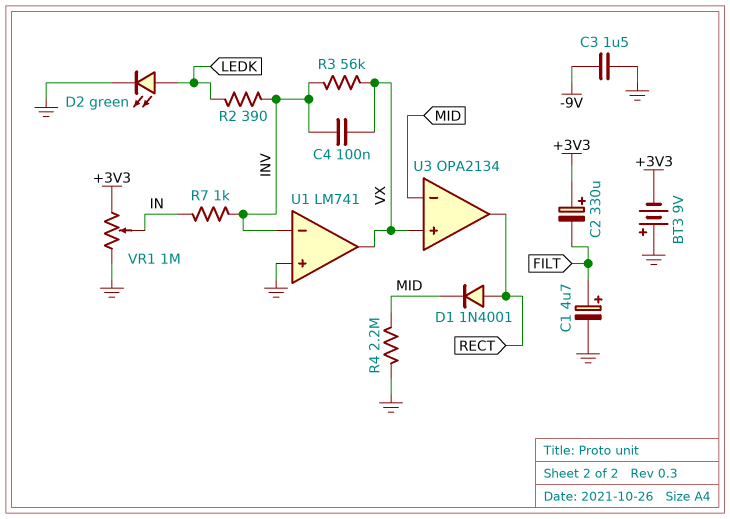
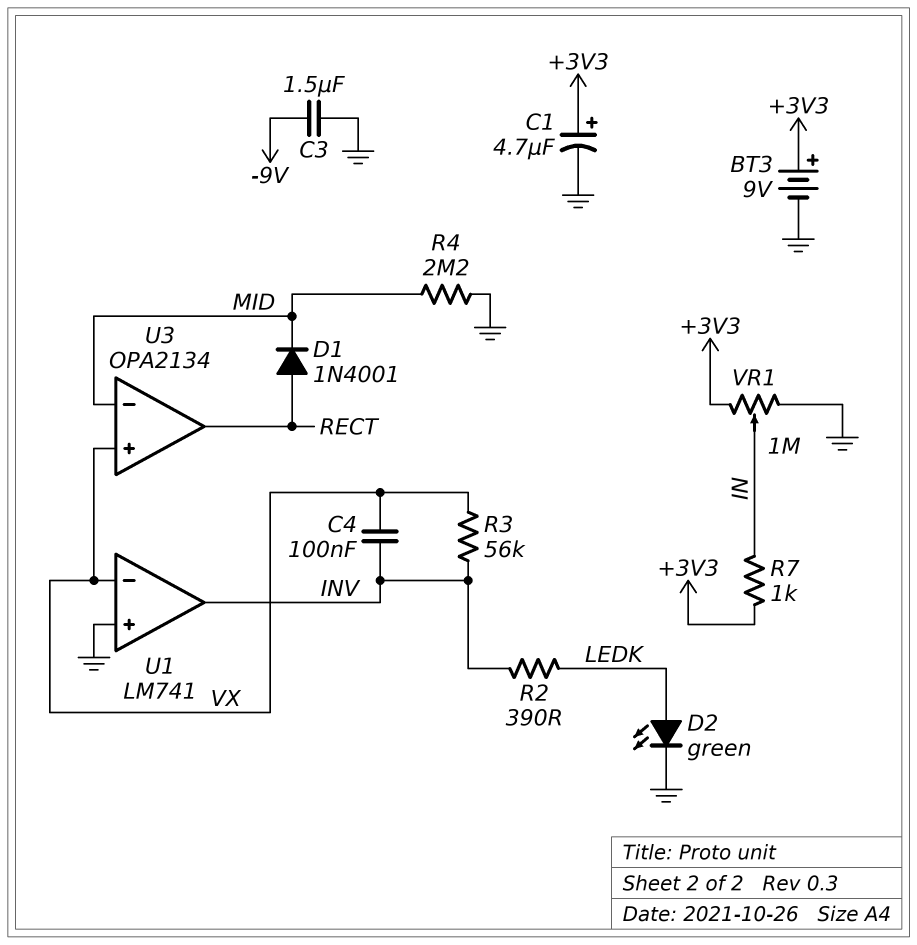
BT3: 9V (plus GND, minus +3V3) -> 9V (plus +3V3, minus GND)
C1: 4.7uF (plus FILT, minus GND) -> 4.7uF (plus +3V3, minus GND)
C2: 330uF (plus +3V3, minus FILT) -> none
R7: 1k (IN, INV) -> 1k (+3V3, IN)
U1 pin in-: INV -> VX
U1 pin out: VX -> INV

